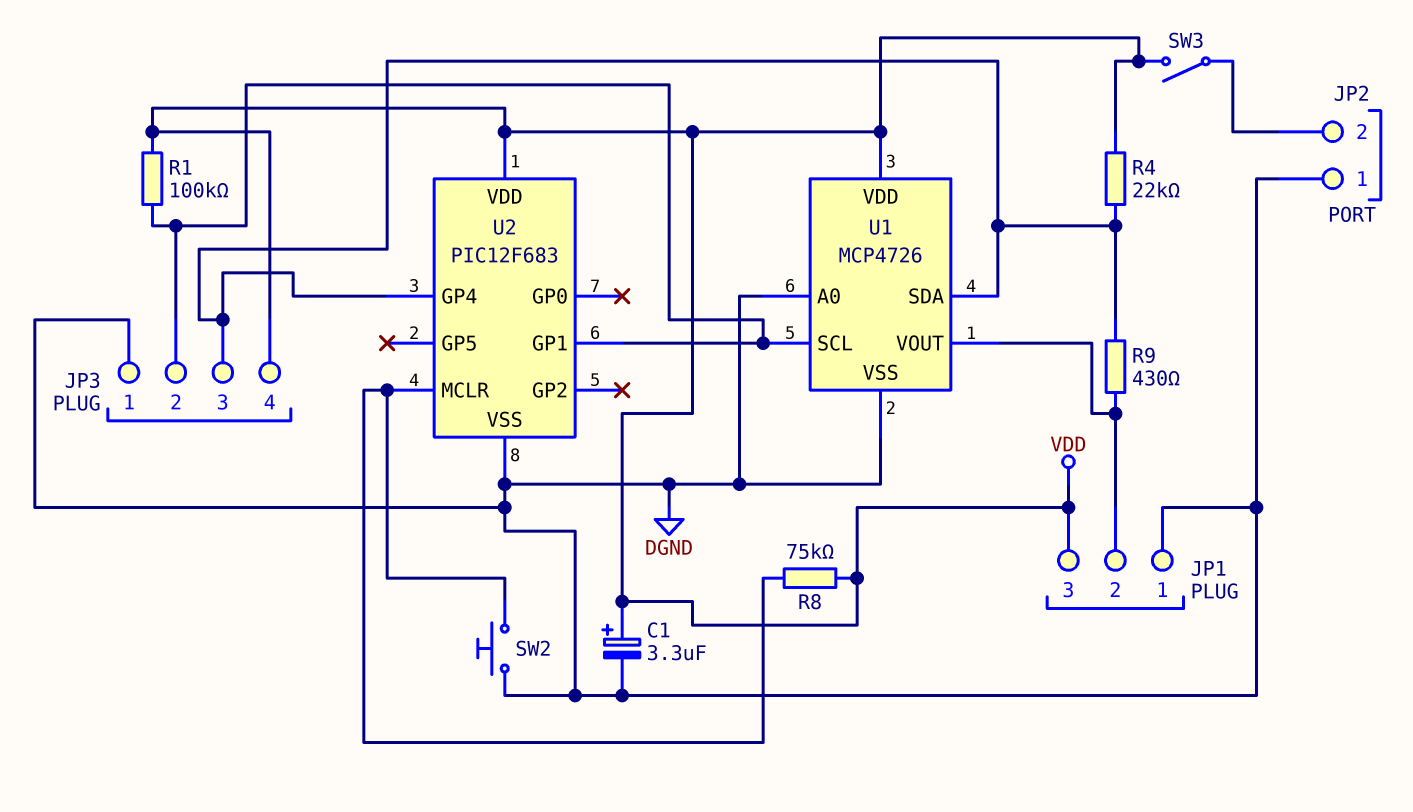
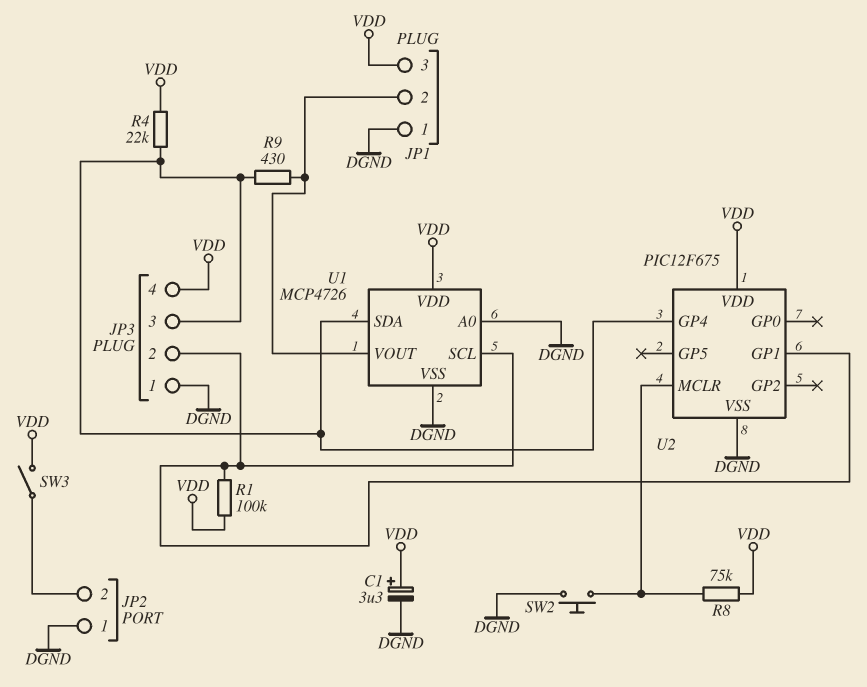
U2: PIC12F683 -> PIC12F675

